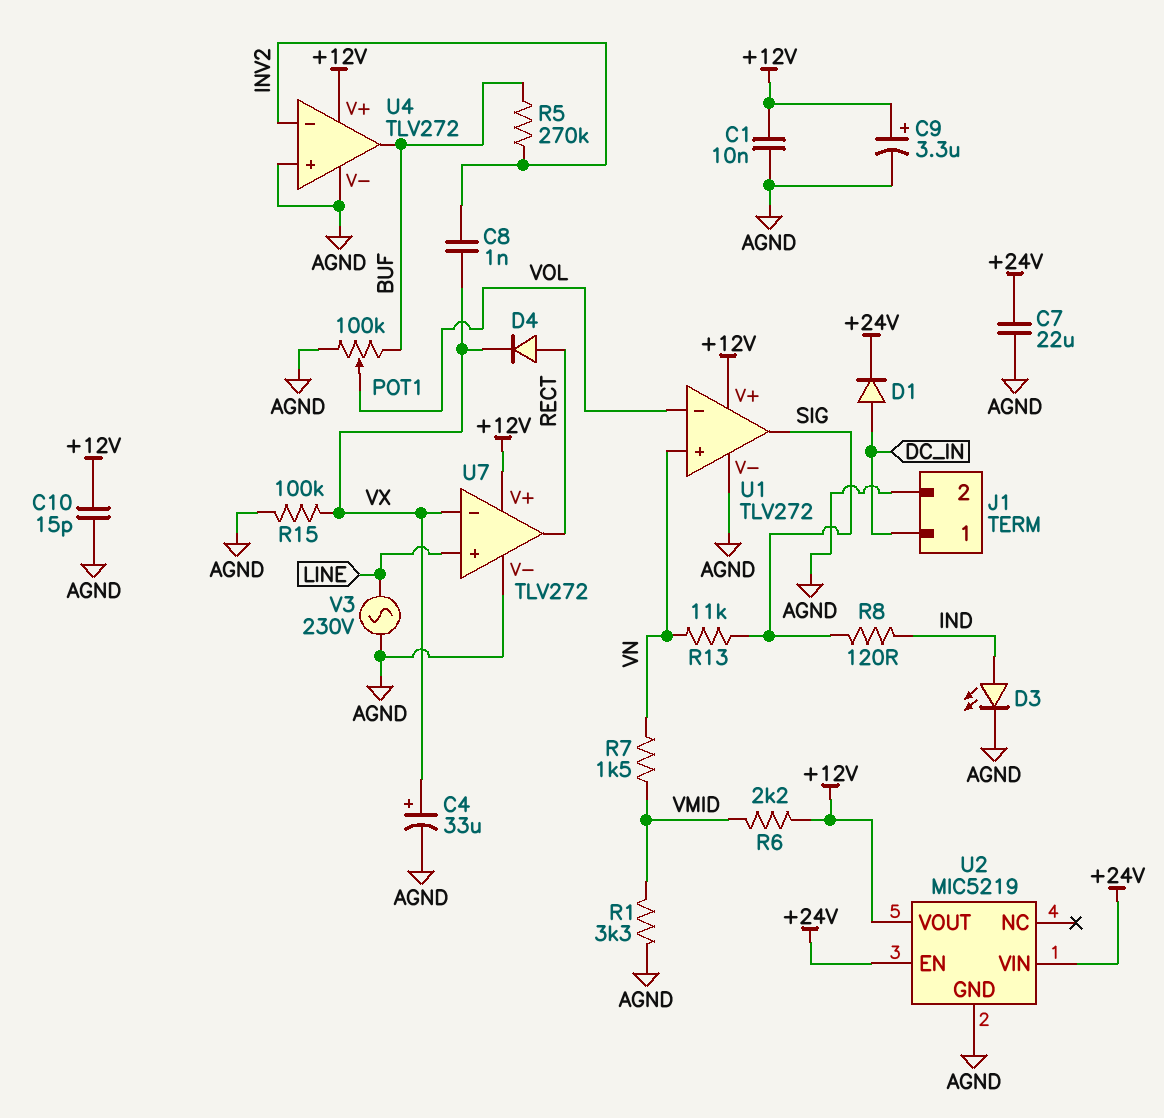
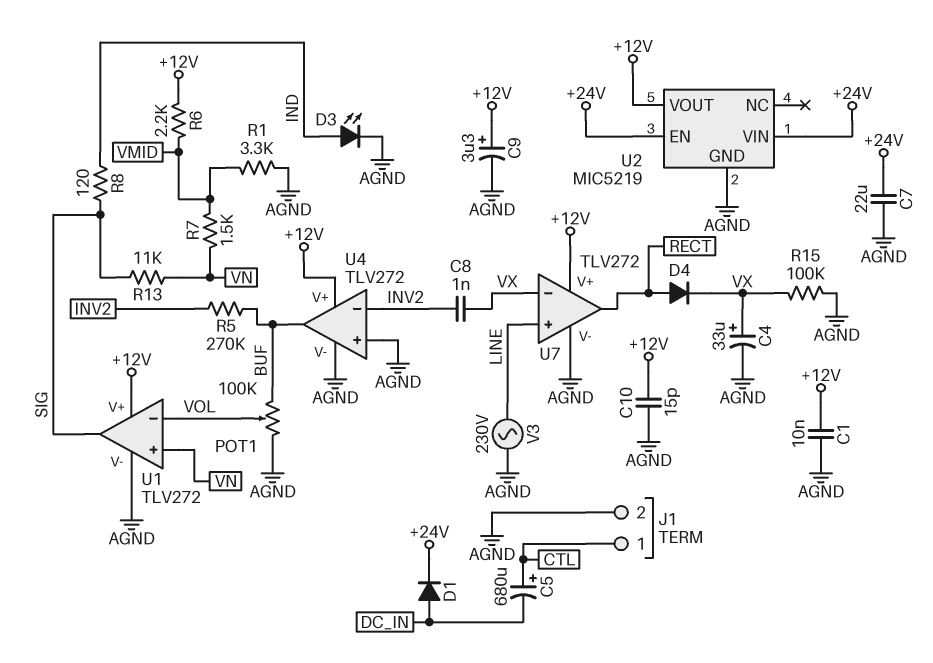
C5: none -> 680uF (plus CTL, minus DC_IN)
J1 pin 1: DC_IN -> CTL

